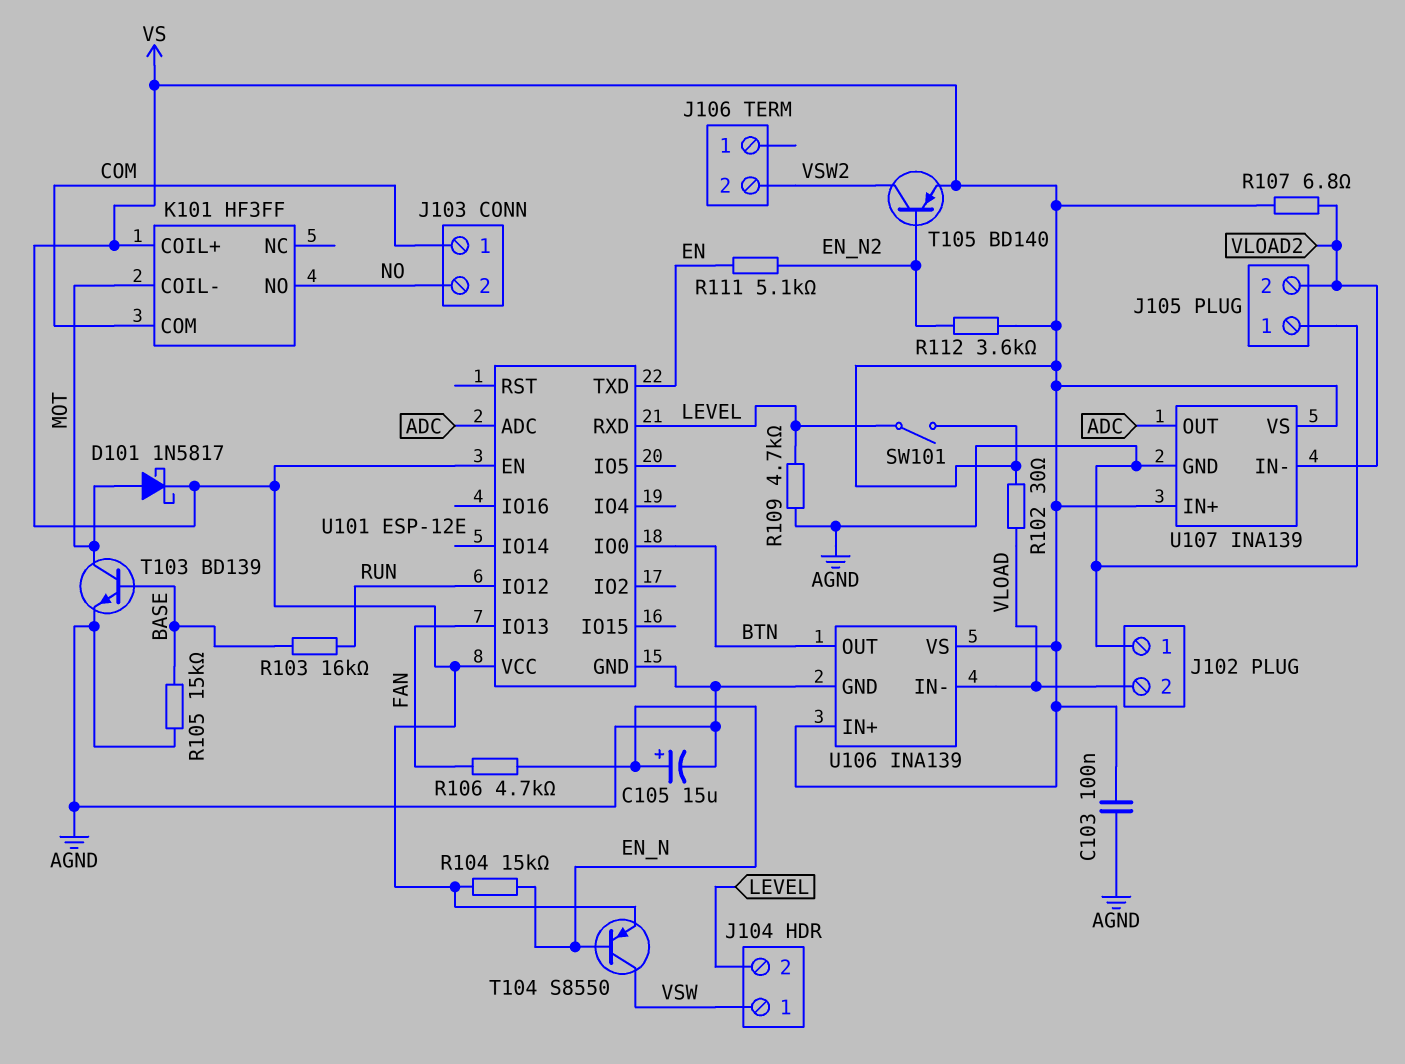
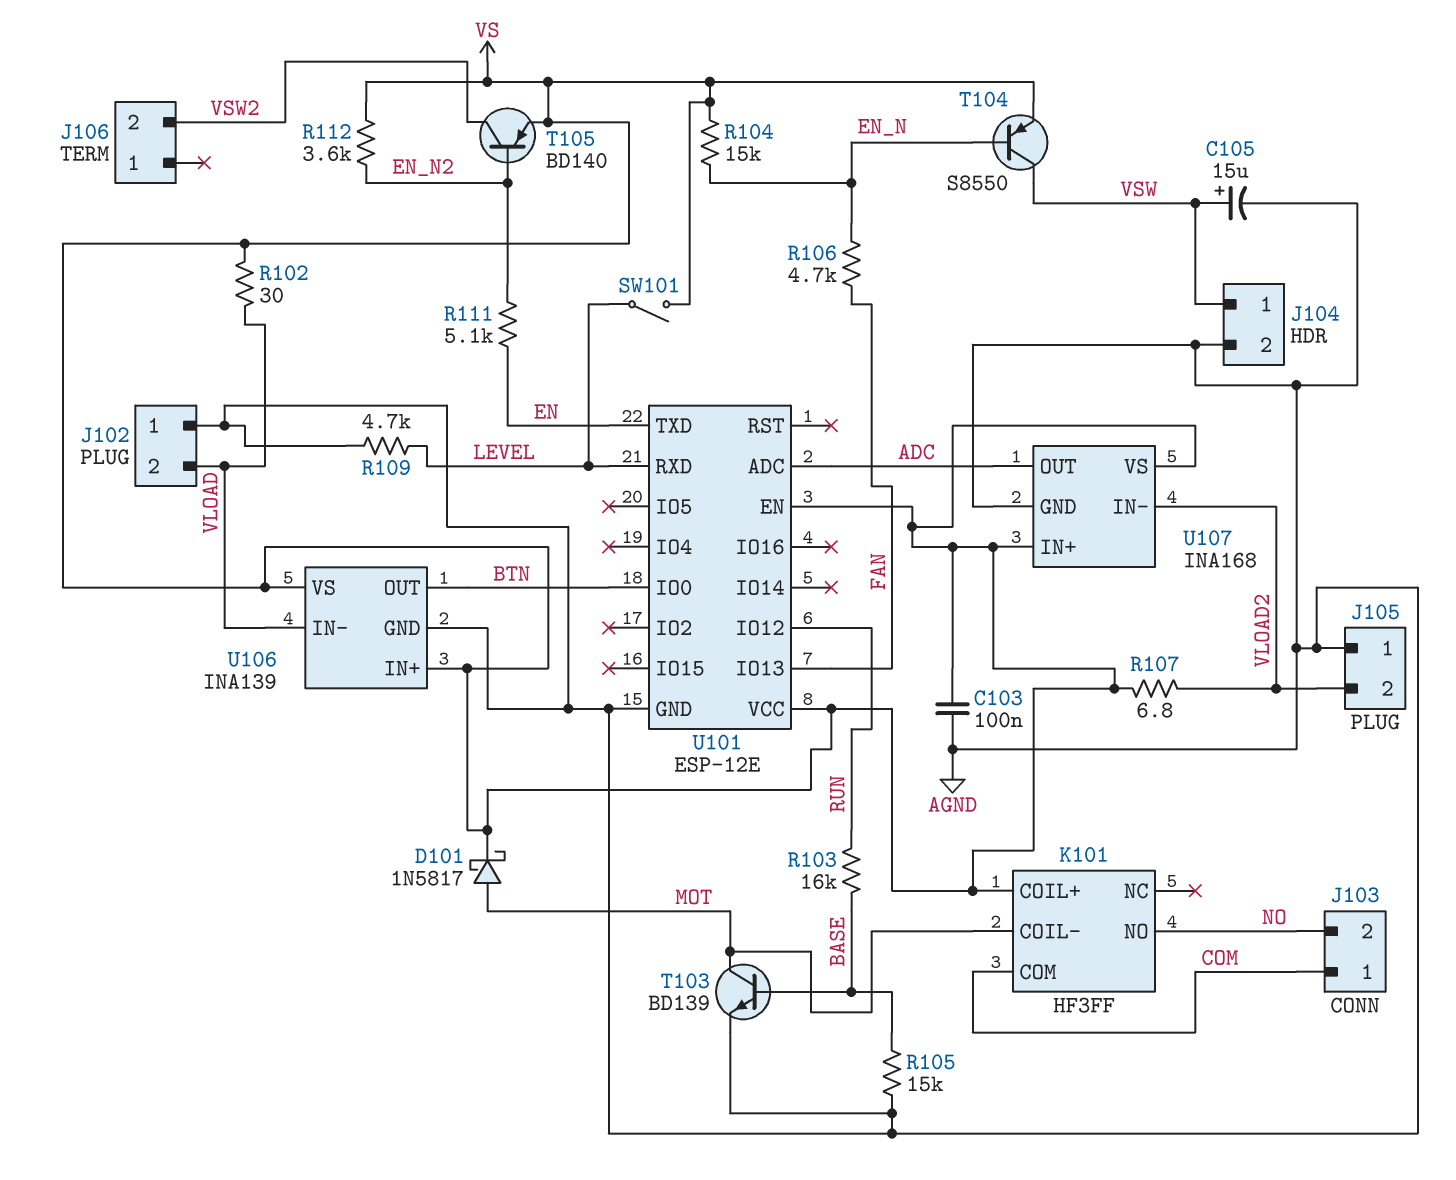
C105: 15uF (plus EN_N, minus AGND) -> 15uF (plus VSW, minus AGND)
J104 pin 2: LEVEL -> AGND
U107: INA139 -> INA168

